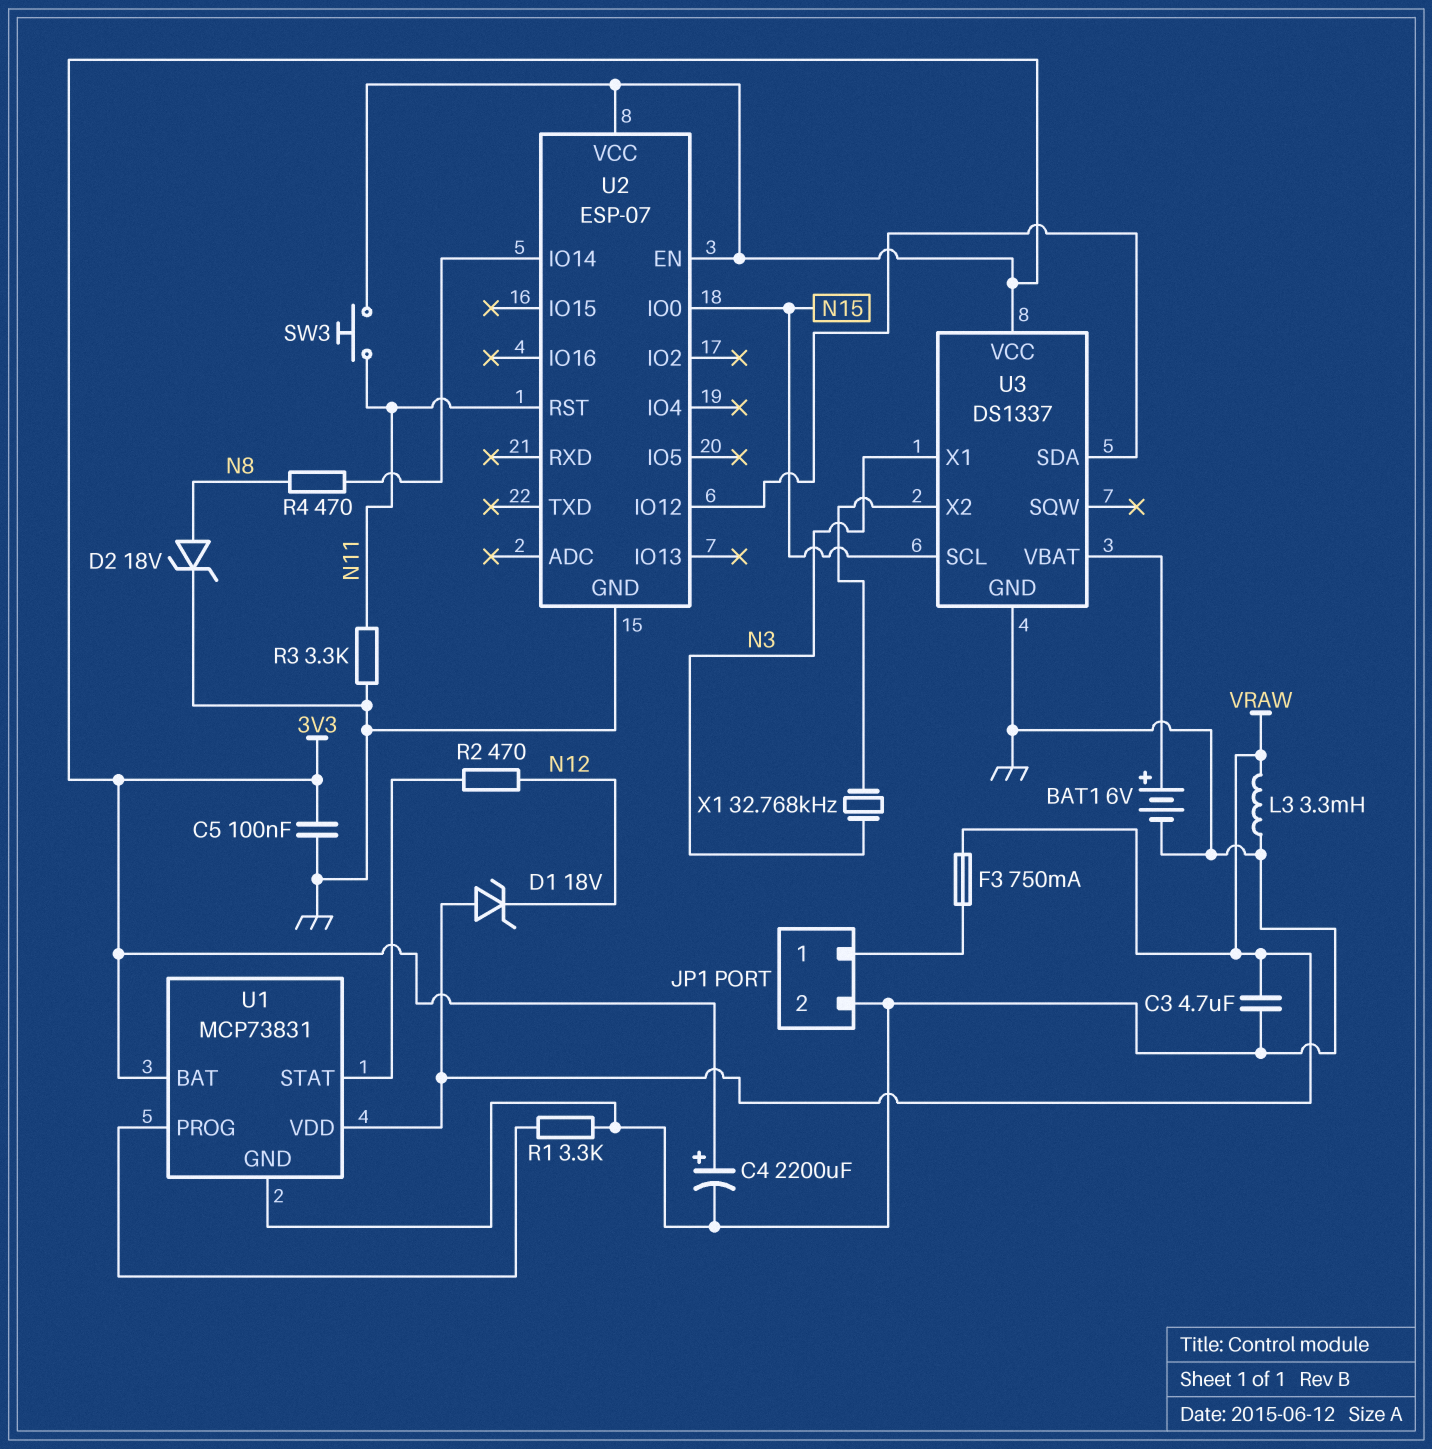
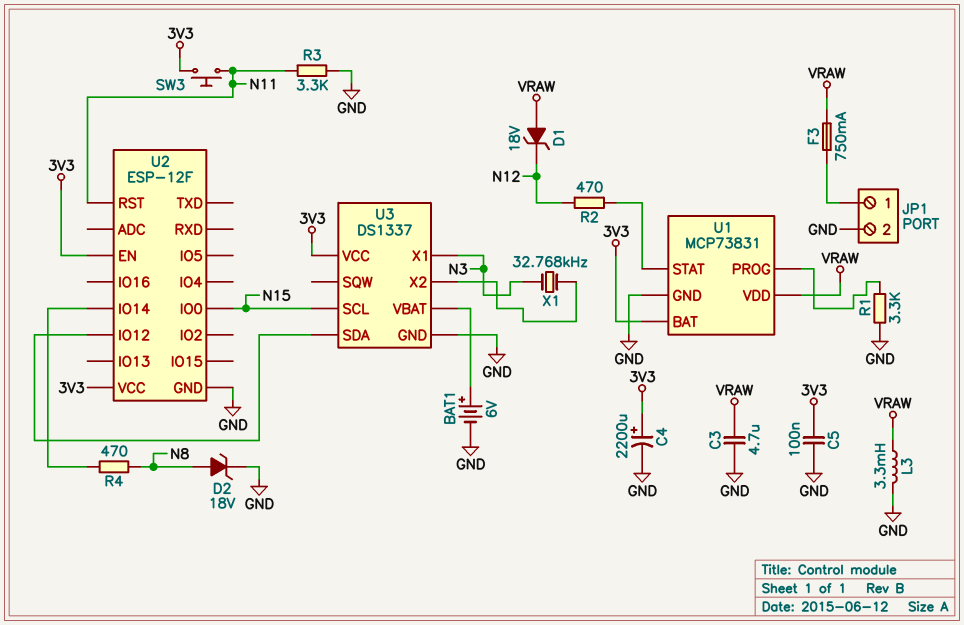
U2: ESP-07 -> ESP-12F

